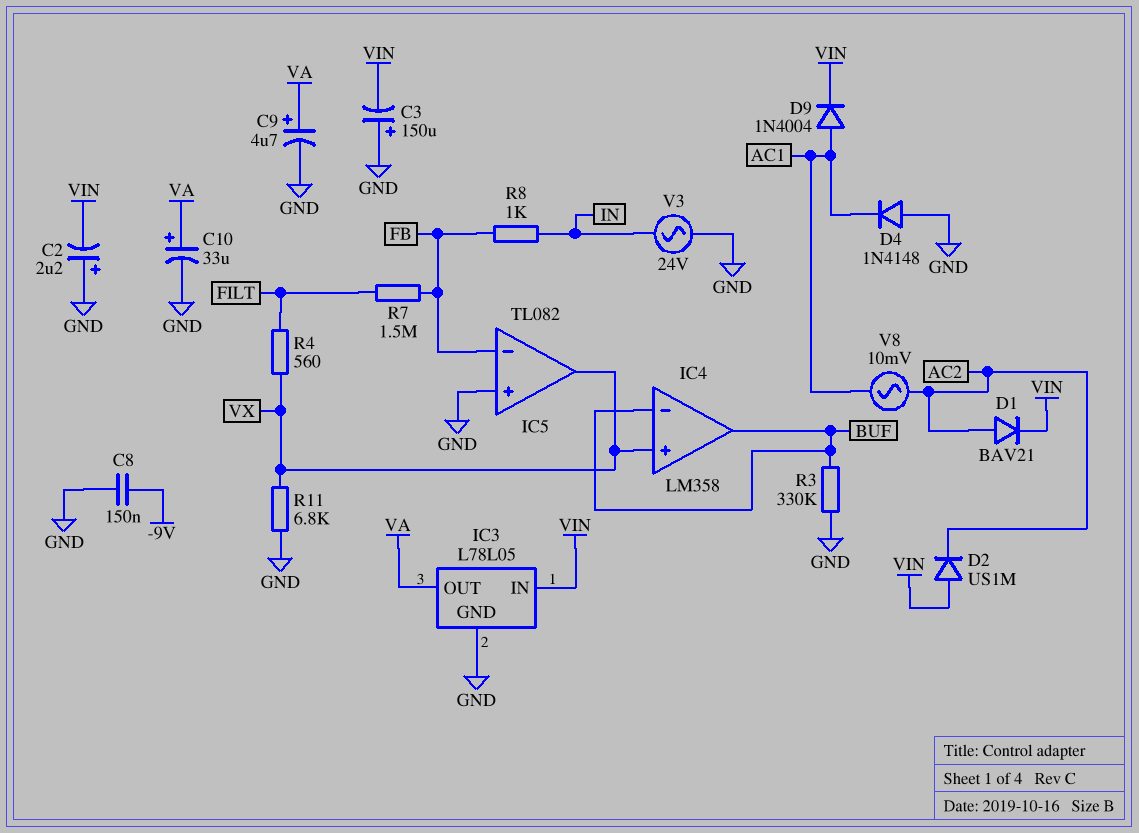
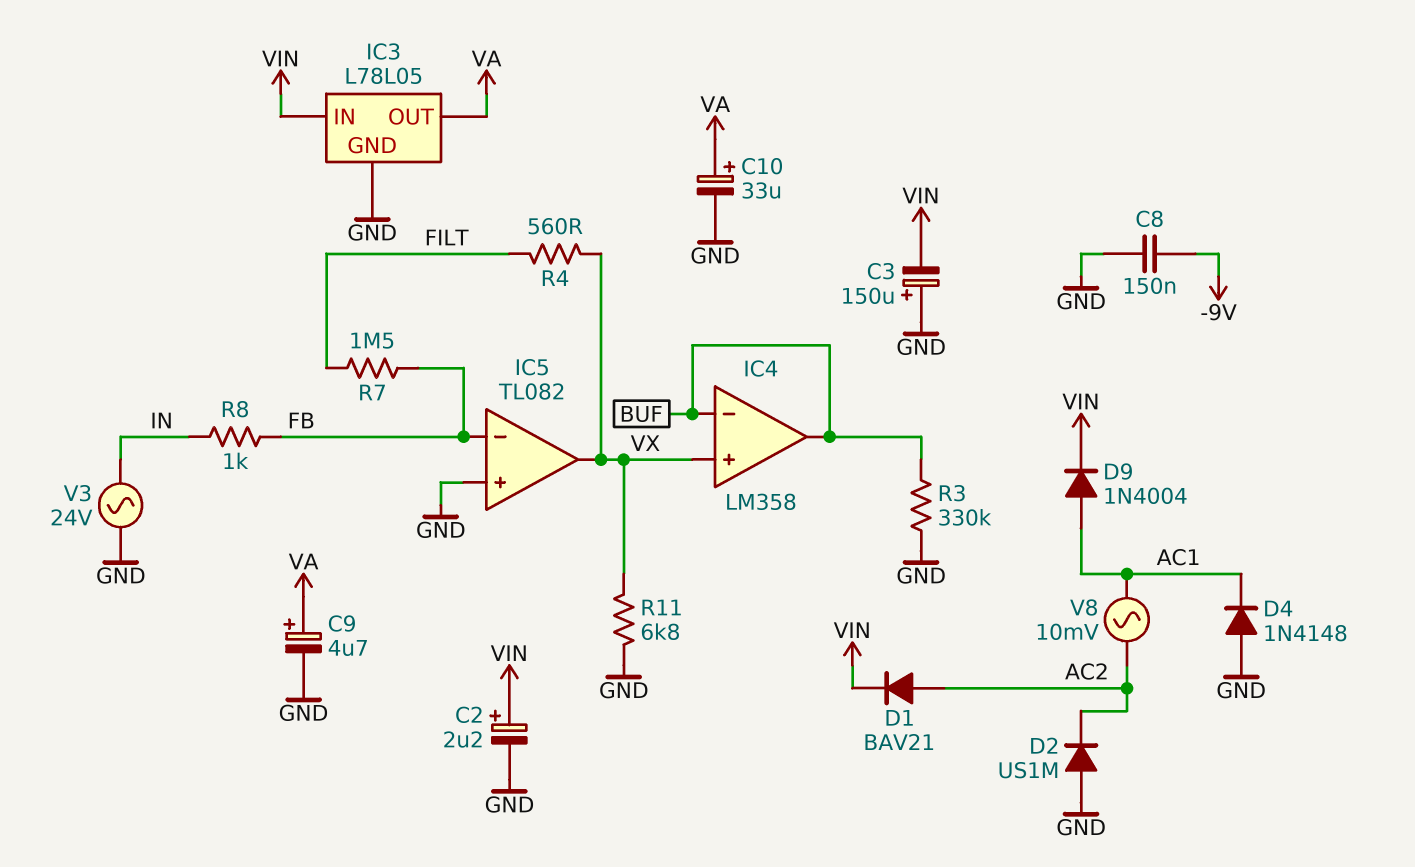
C2: 2.2uF (plus GND, minus VIN) -> 2.2uF (plus VIN, minus GND)
D2: diode US1M (A VIN, K AC2) -> diode US1M (A GND, K AC2)

